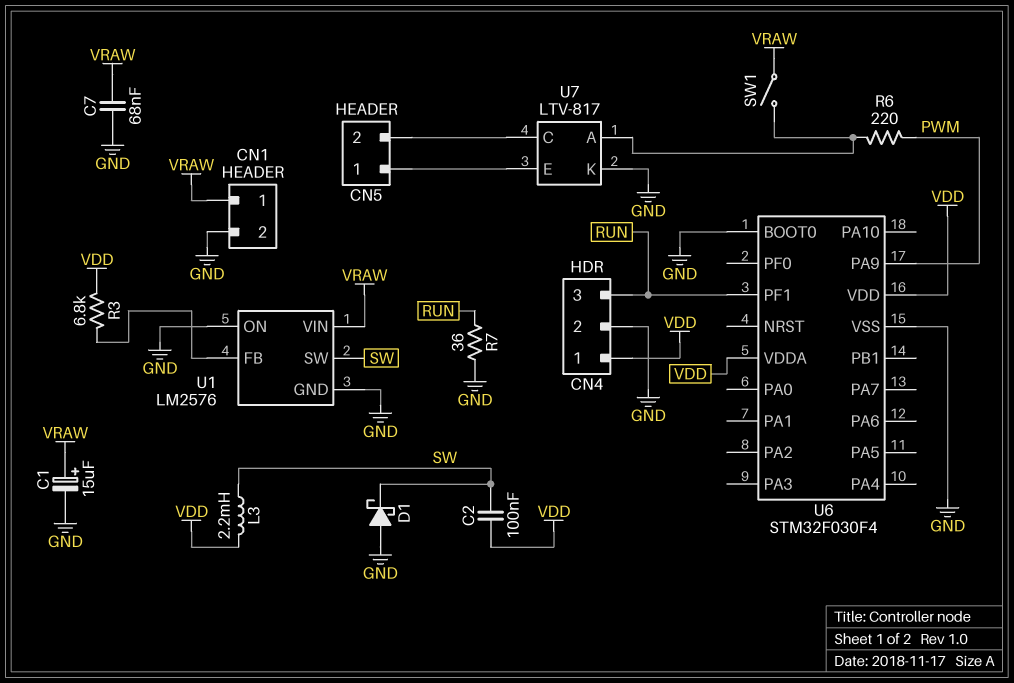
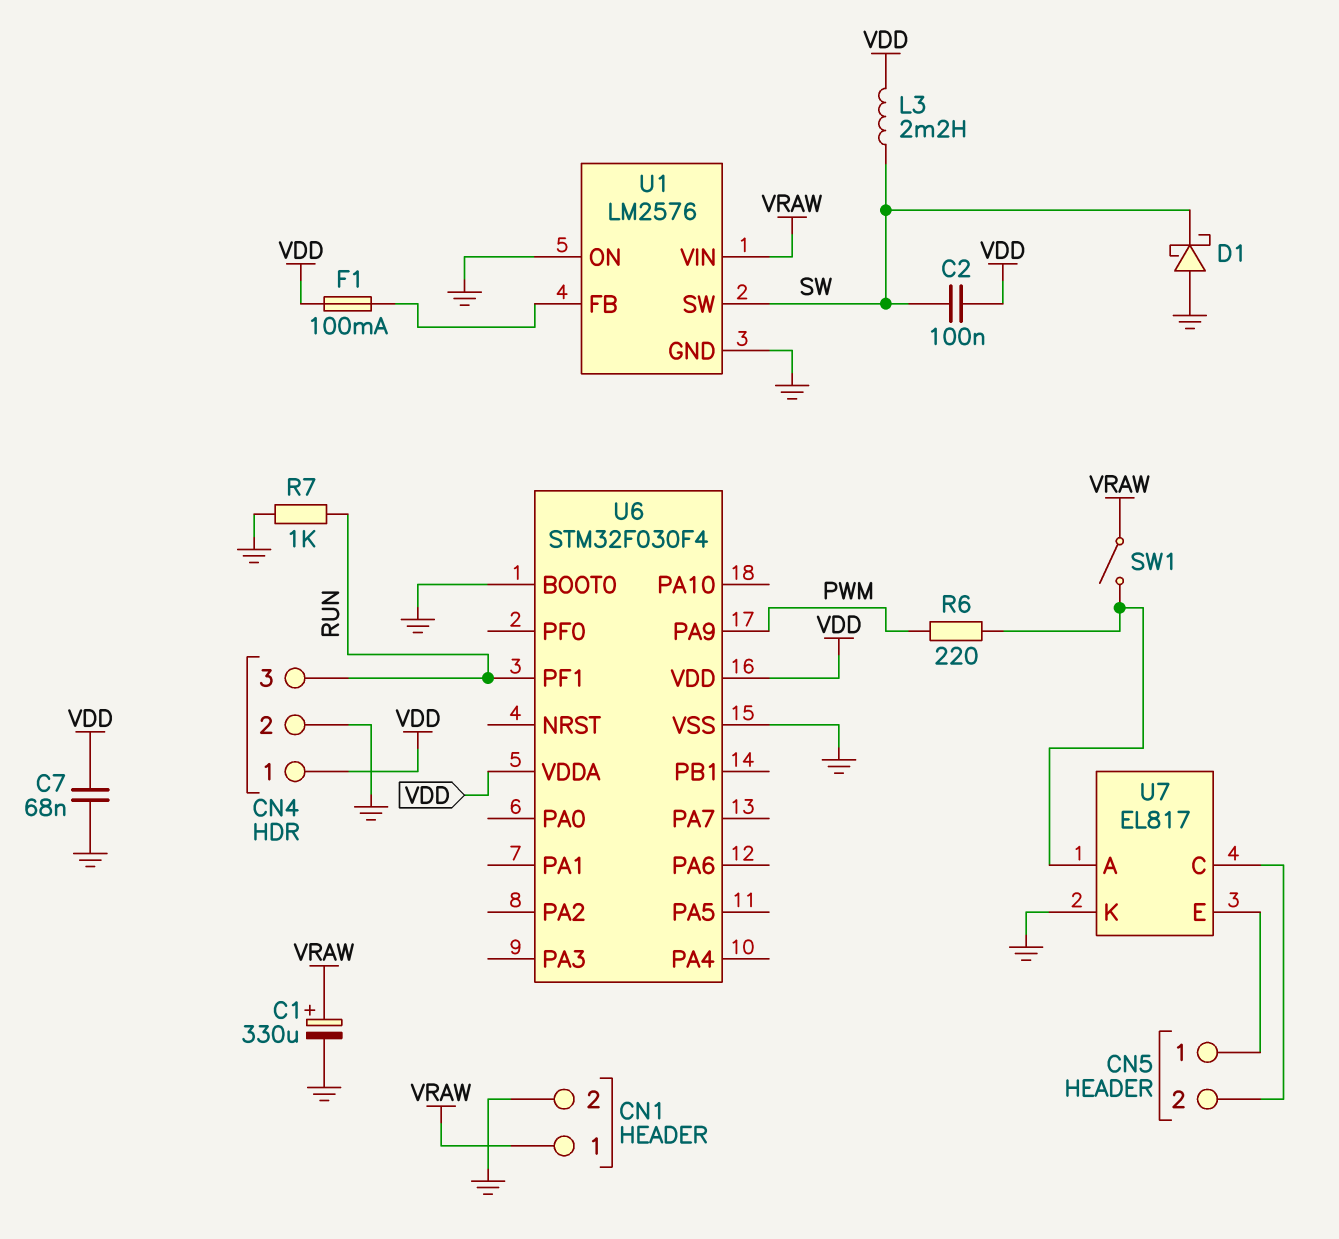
C1: 15uF (plus VRAW, minus GND) -> 330uF (plus VRAW, minus GND)
C7: 68nF (GND, VRAW) -> 68nF (GND, VDD)
F1: none -> 100mA (U1/FB, VDD)
R3: 6.8k (U1/FB, VDD) -> none
R7: 36 (GND, RUN) -> 1k (GND, RUN)
U7: LTV-817 -> EL817

